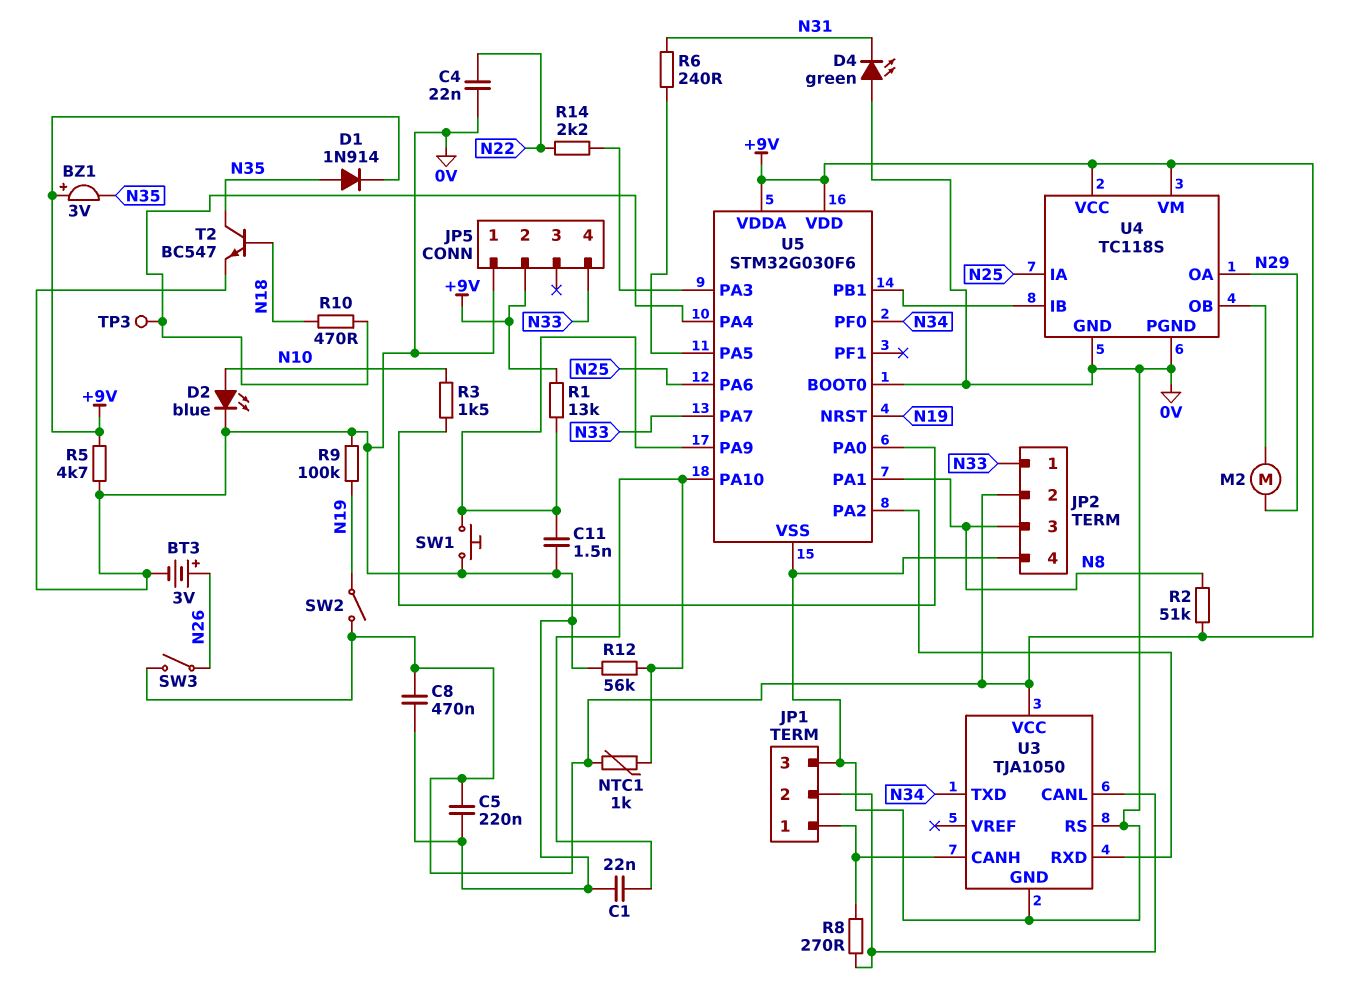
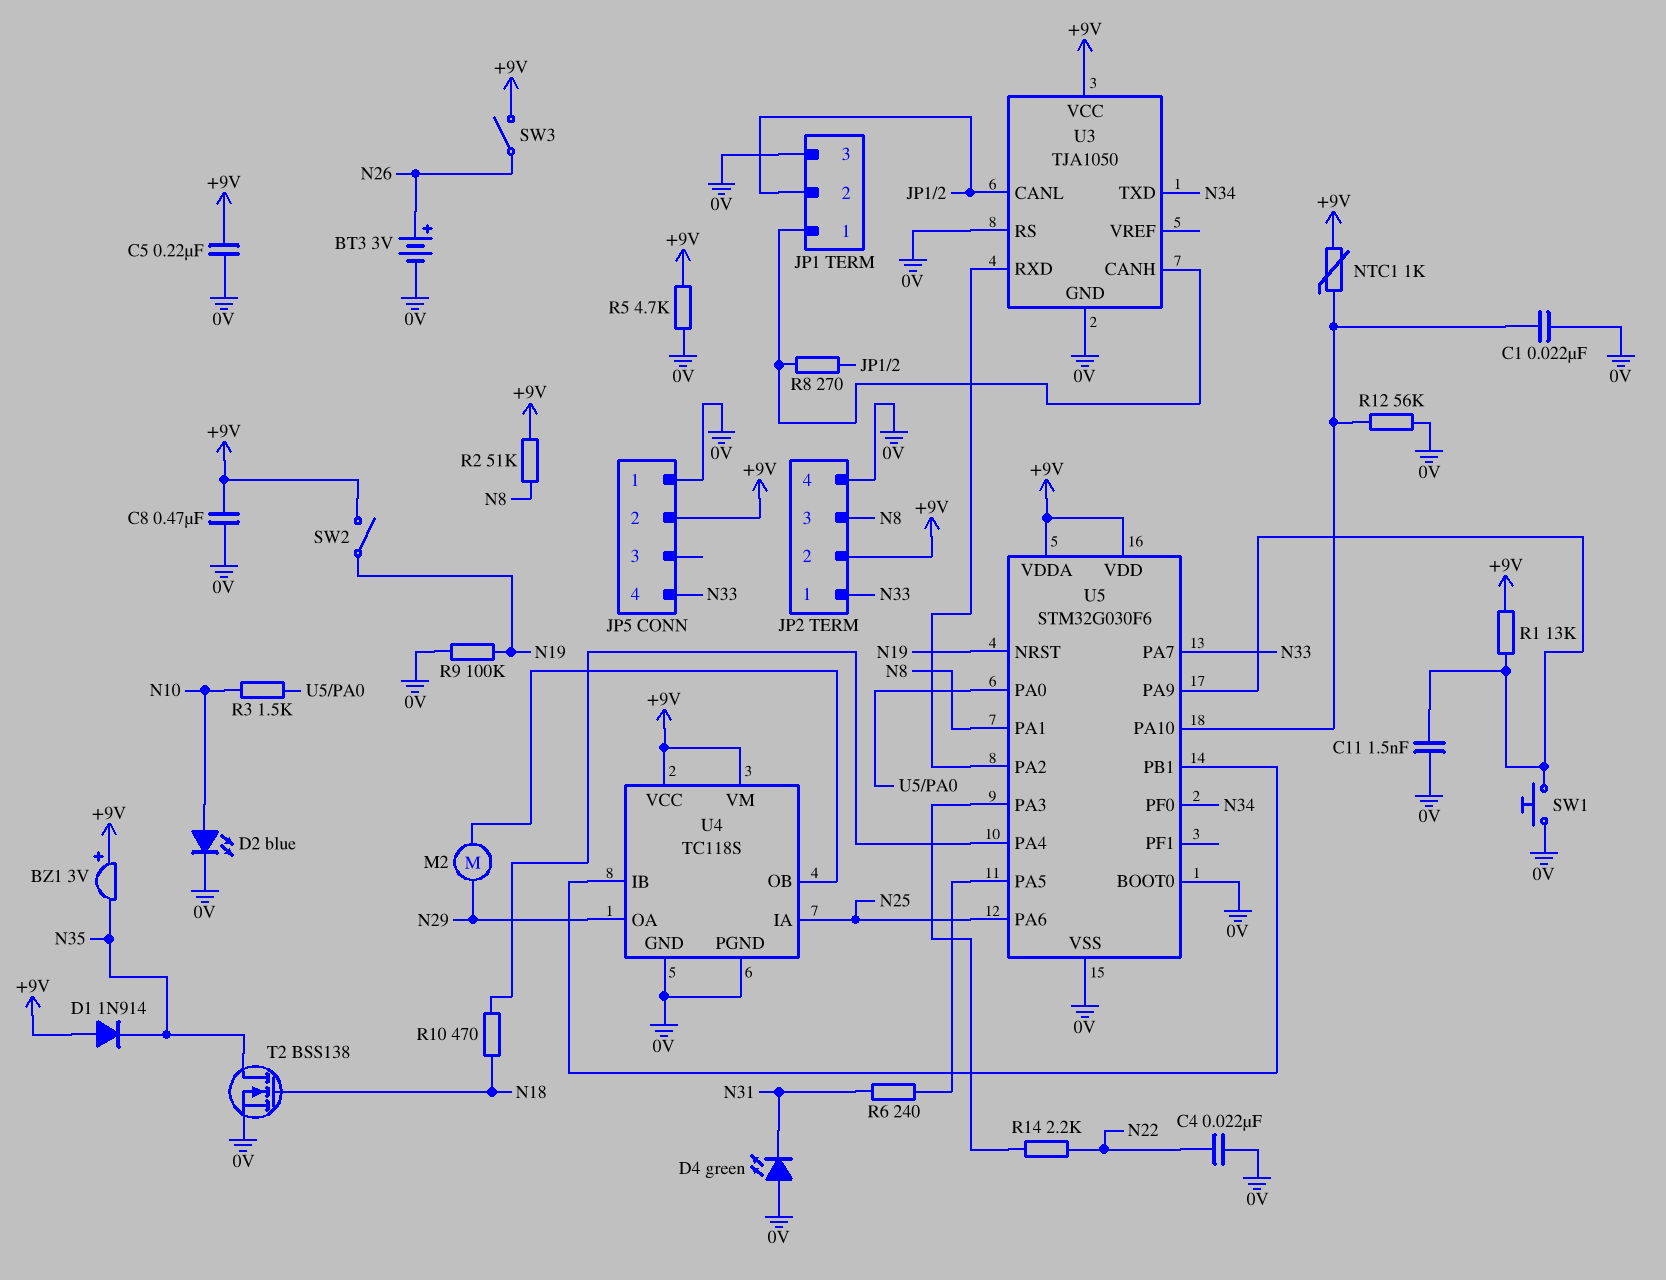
D1: diode 1N914 (A N35, K +9V) -> diode 1N914 (A +9V, K N35)
T2: NPN BC547 (B N18, C N35, E 0V) -> NMOS BSS138 (G N18, D N35, S 0V)
TP3: test point (U5/PA4) -> none

